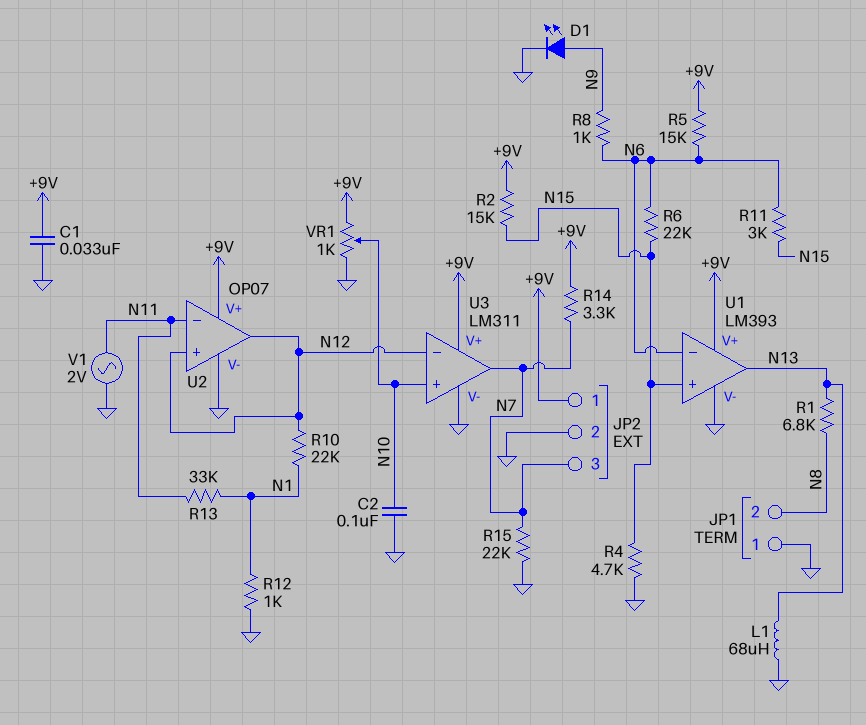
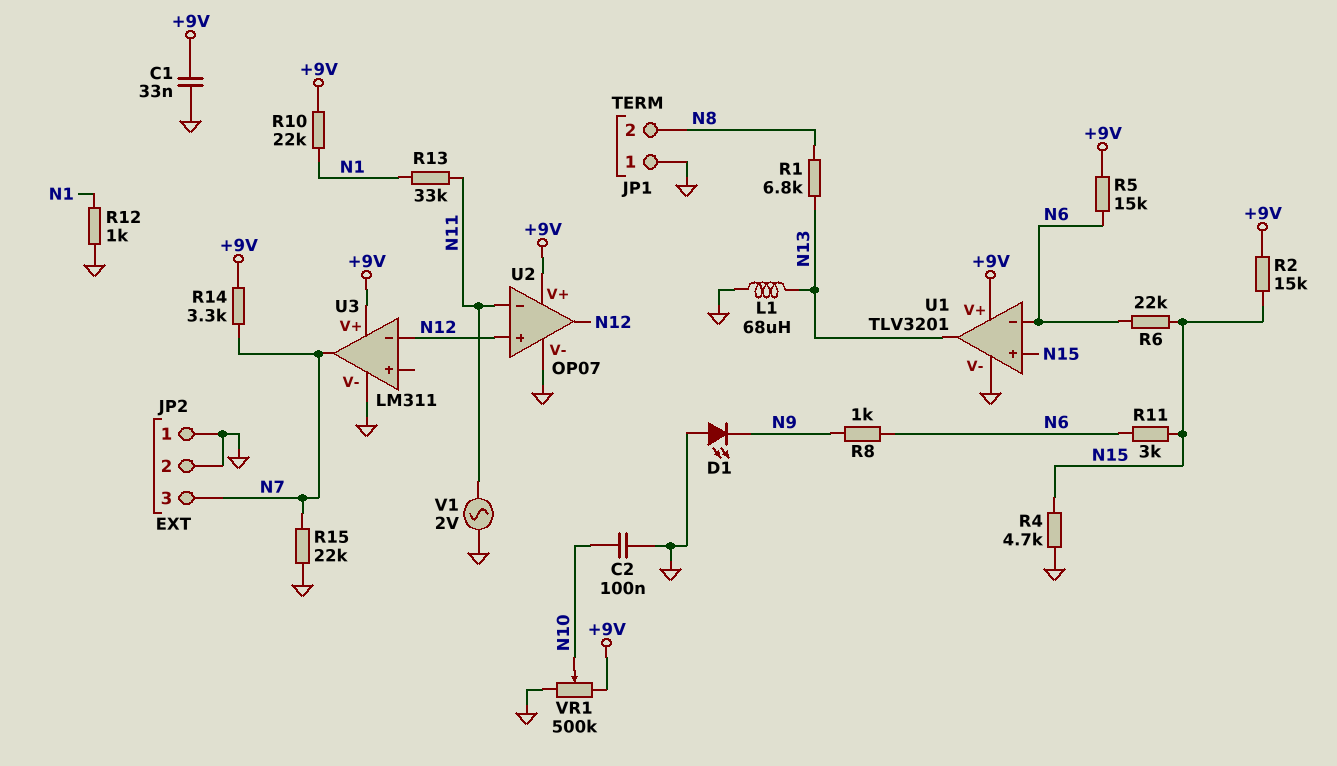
D1: LED (A N9, K GND) -> LED (A GND, K N9)
JP2 pin 1: +9V -> GND
R10: 22k (N1, N12) -> 22k (+9V, N1)
U1: LM393 -> TLV3201
U3 pin in+: N10 -> none
VR1: 1k (+9V, GND, wiper N10) -> 500k (+9V, GND, wiper N10)

